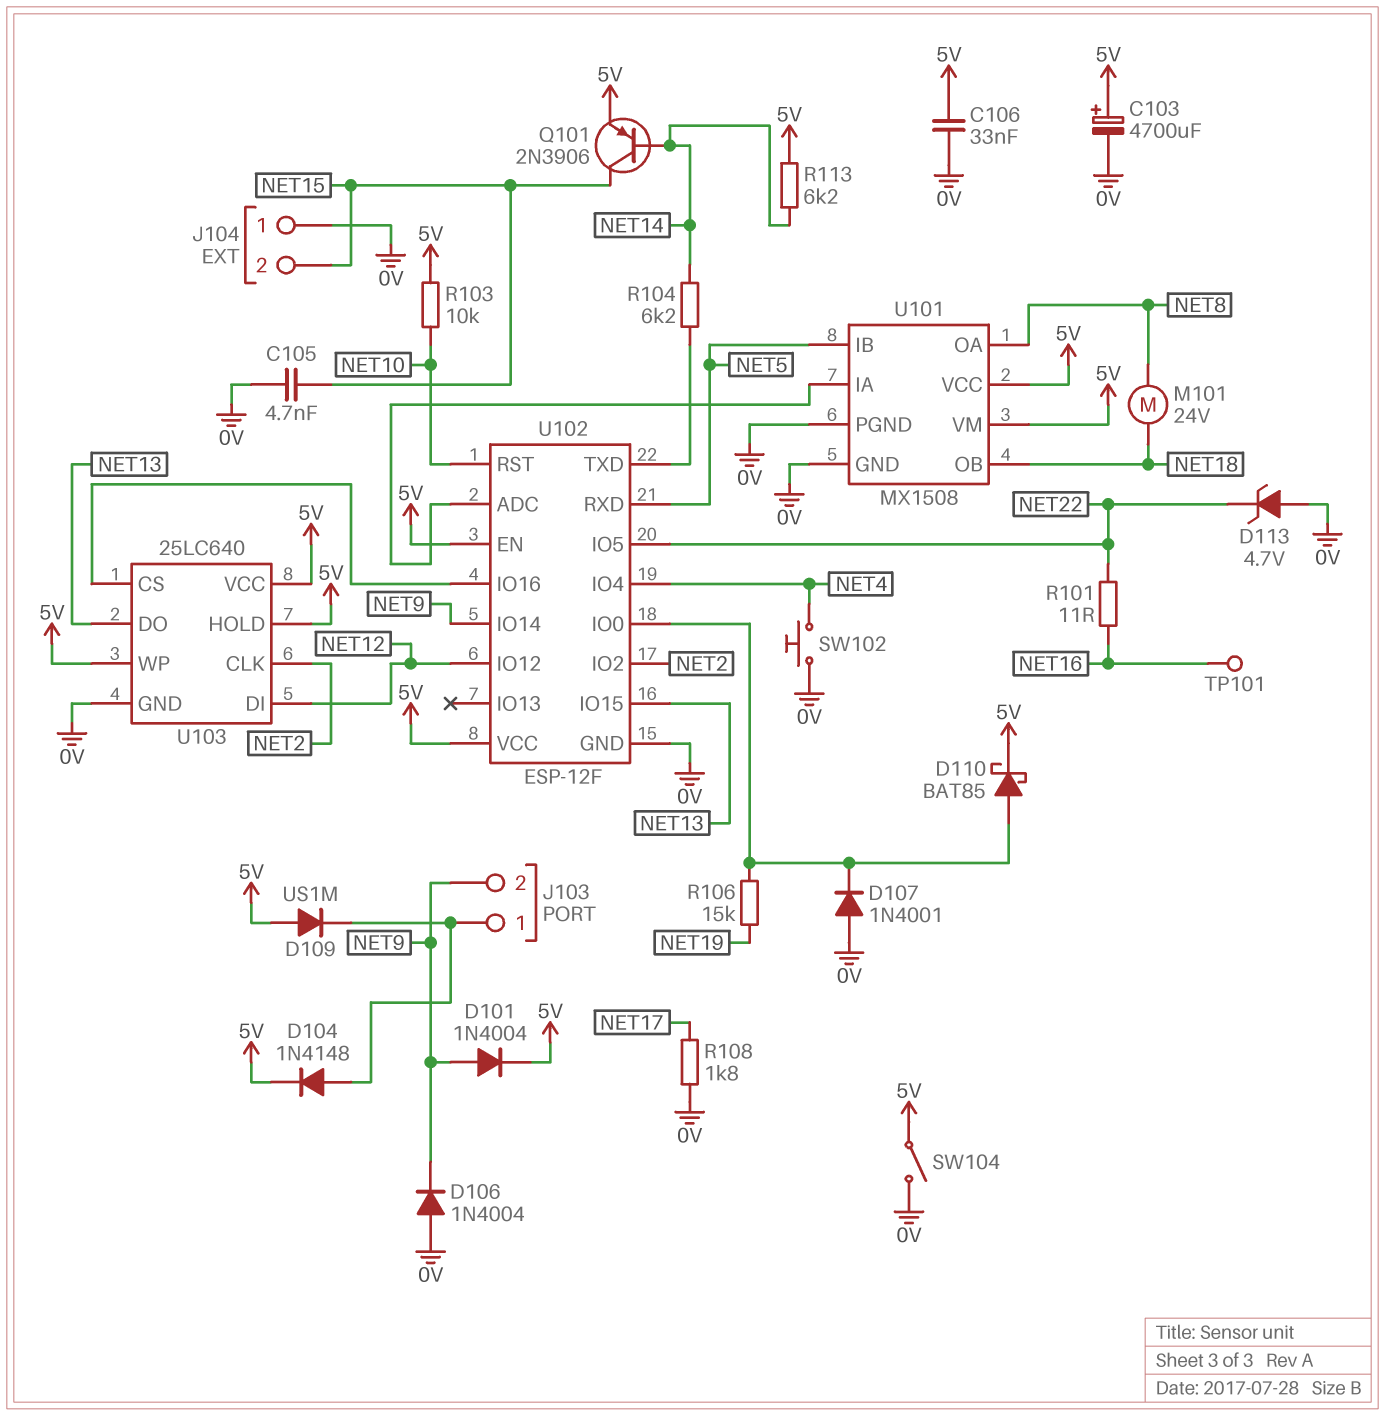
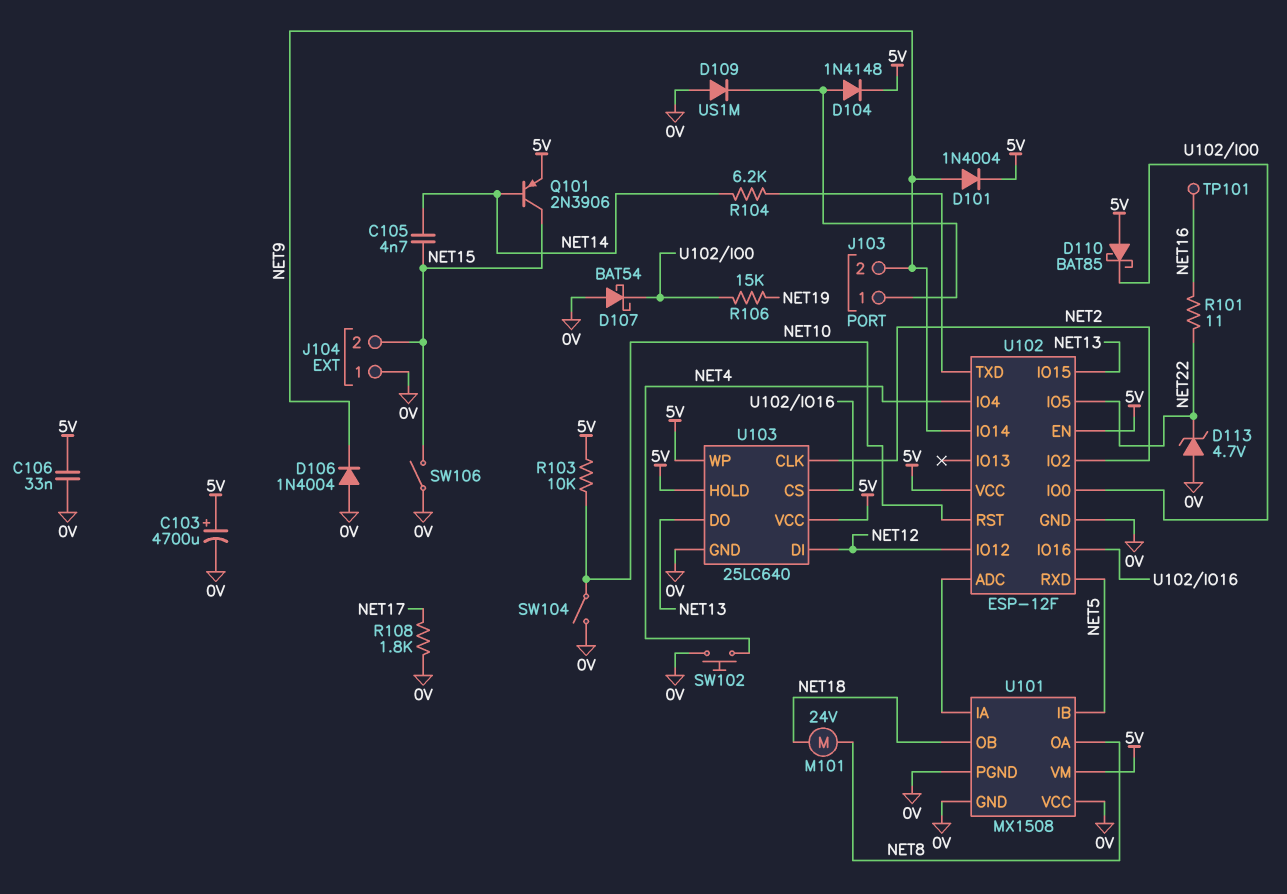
C105: 4.7nF (0V, NET15) -> 4.7nF (NET14, NET15)
D107: diode 1N4001 (A 0V, K U102/IO0) -> schottky BAT54 (A 0V, K U102/IO0)
D109: diode US1M (A 5V, K J103/1) -> diode US1M (A 0V, K J103/1)
D110: schottky BAT85 (A U102/IO0, K 5V) -> schottky BAT85 (A 5V, K U102/IO0)
R113: 6.2k (5V, NET14) -> none
SW104: switch (0V, 5V) -> switch (0V, NET10)
SW106: none -> switch (0V, NET15)
U101 pin VCC: 5V -> 0V

